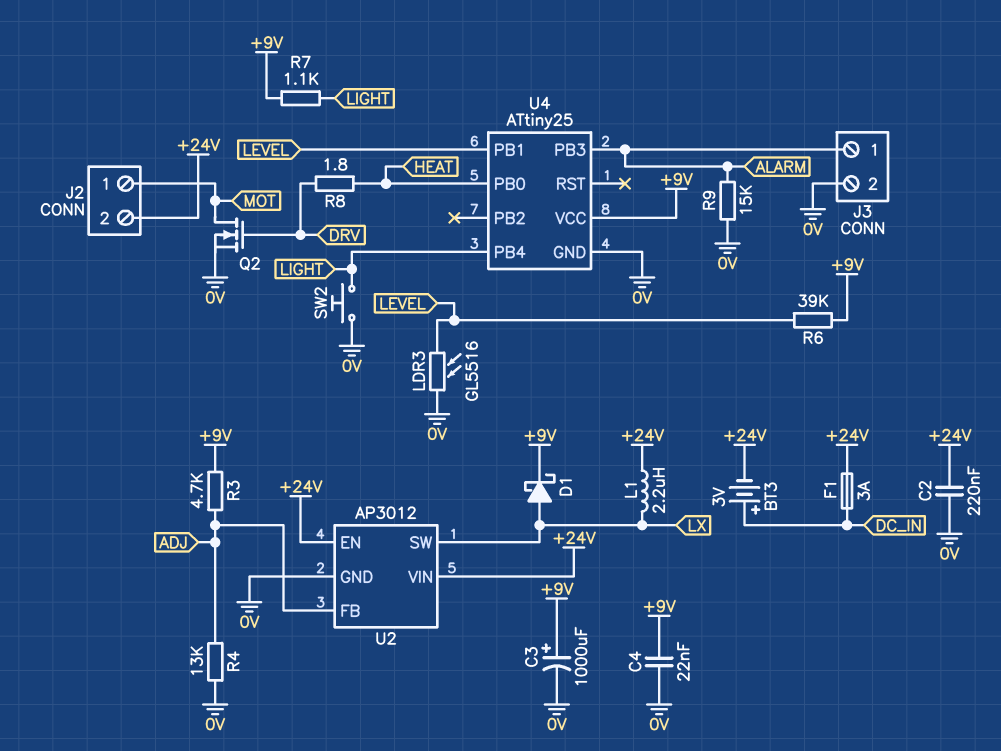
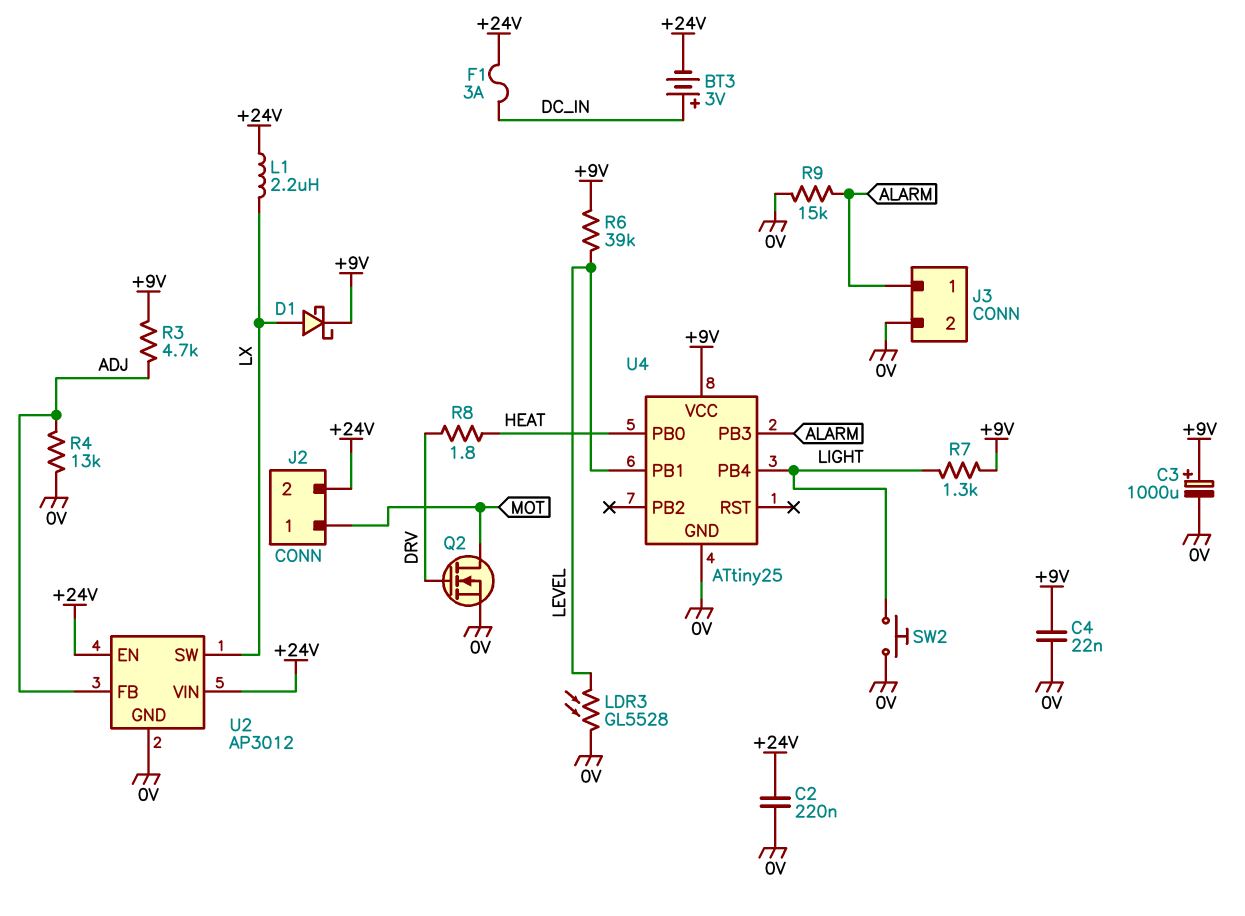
LDR3: GL5516 (0V, LEVEL) -> GL5528 (0V, LEVEL)
R7: 1.1k (+9V, LIGHT) -> 1.3k (+9V, LIGHT)

